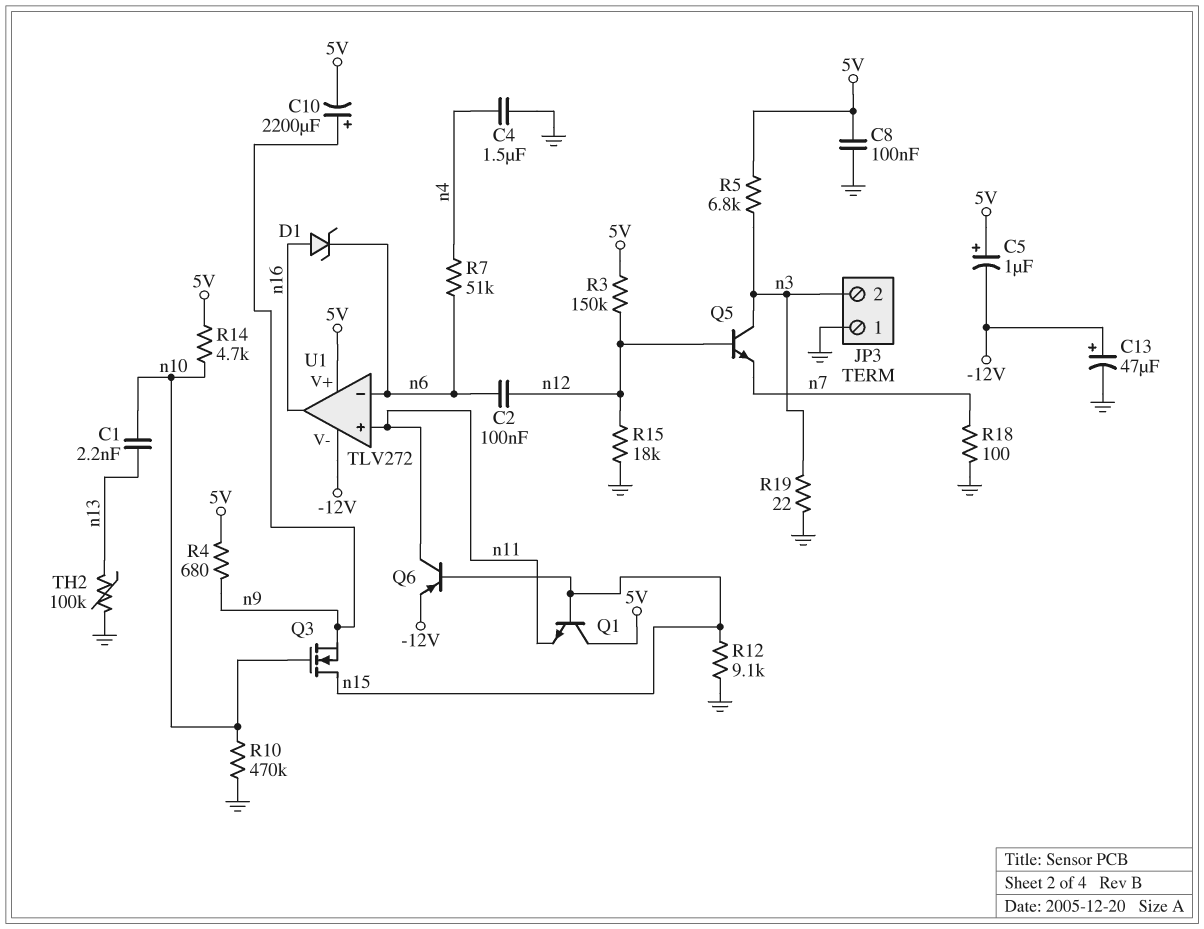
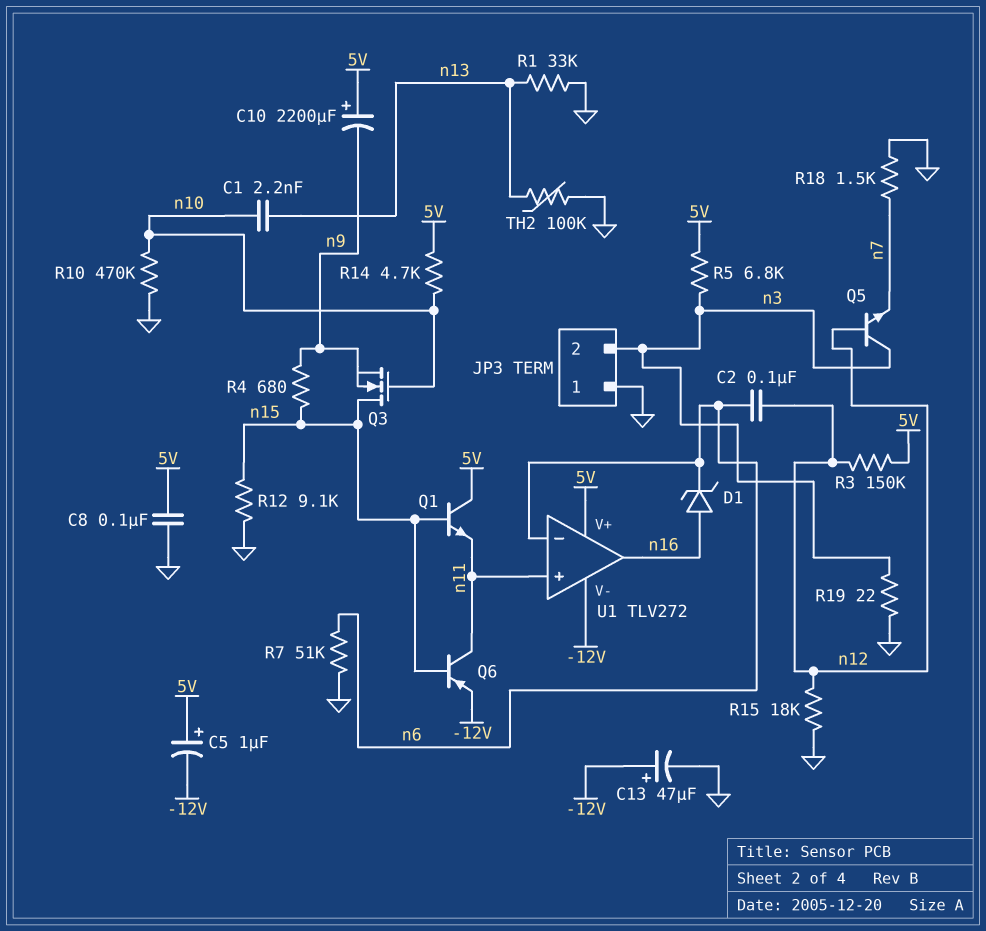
C4: 1.5uF (GND, n4) -> none
C10: 2200uF (plus n9, minus 5V) -> 2200uF (plus 5V, minus n9)
R1: none -> 33k (GND, n13)
R4: 680 (5V, n9) -> 680 (n9, n15)
R7: 51k (n4, n6) -> 51k (GND, n6)
R18: 100 (GND, n7) -> 1.5k (GND, n7)

